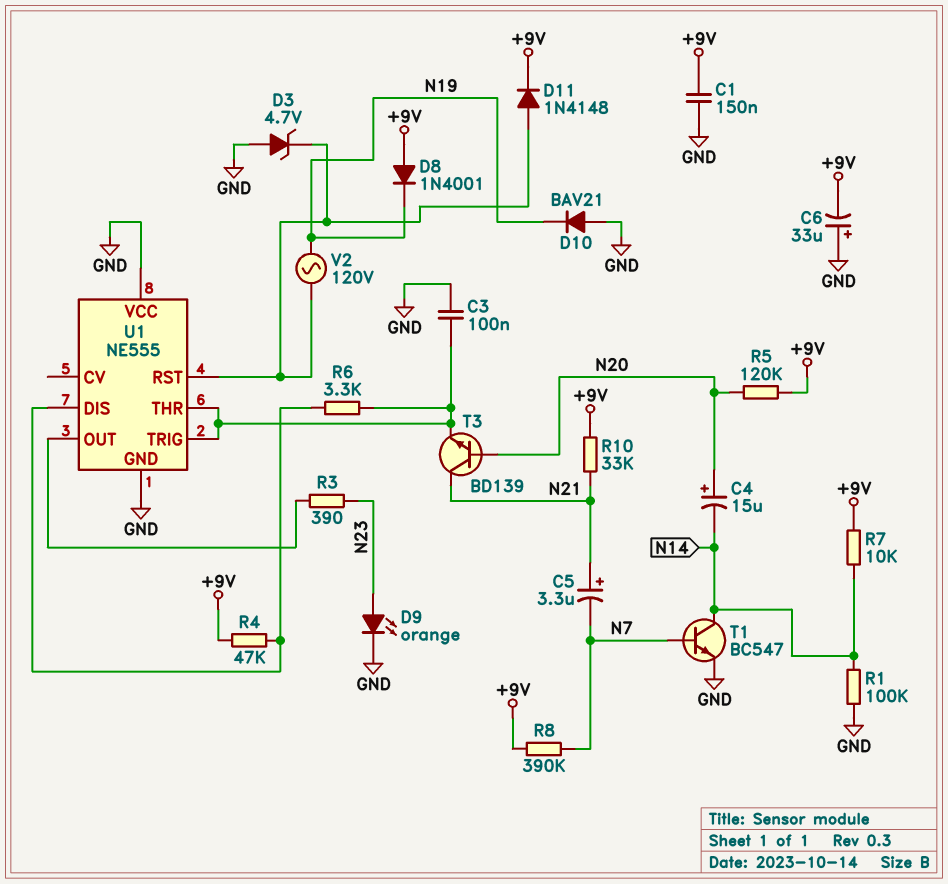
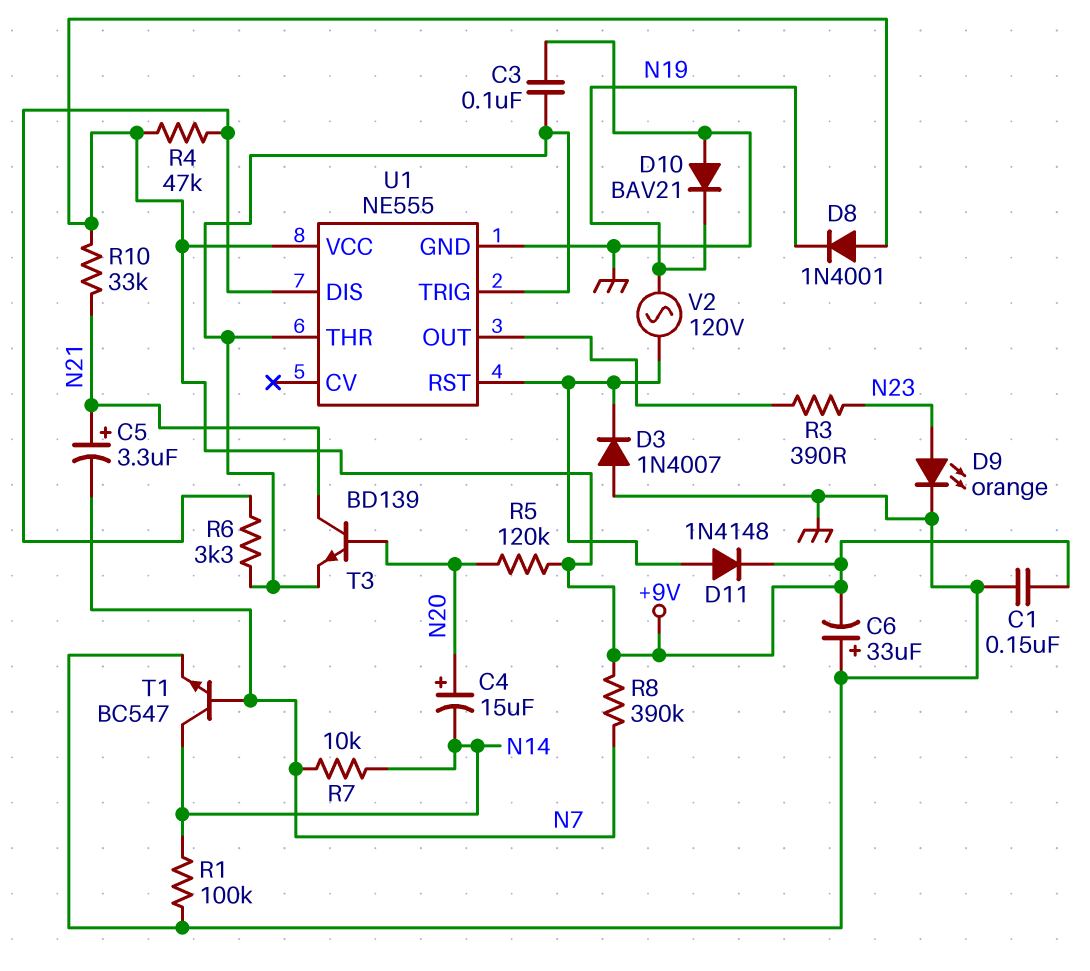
D3: zener 4.7V (A GND, K U1/RST) -> diode 1N4007 (A GND, K U1/RST)
R7: 10k (+9V, N14) -> 10k (N7, N14)
U1 pin VCC: GND -> +9V

